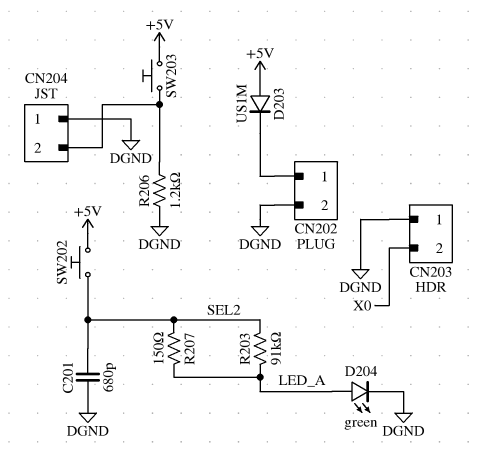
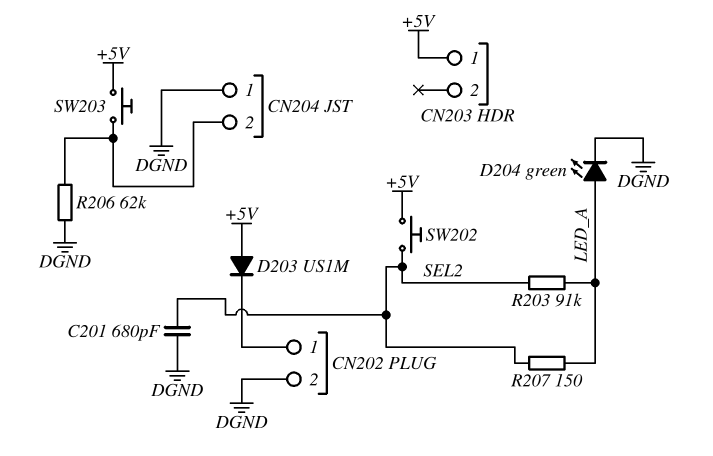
CN203 pin 1: DGND -> +5V
CN203 pin 2: X0 -> none
R206: 1.2k (CN204/2, DGND) -> 62k (CN204/2, DGND)

